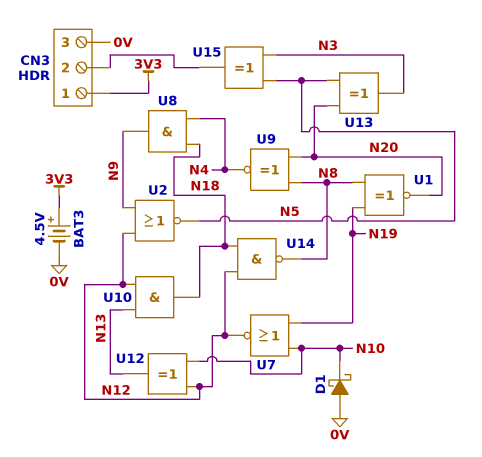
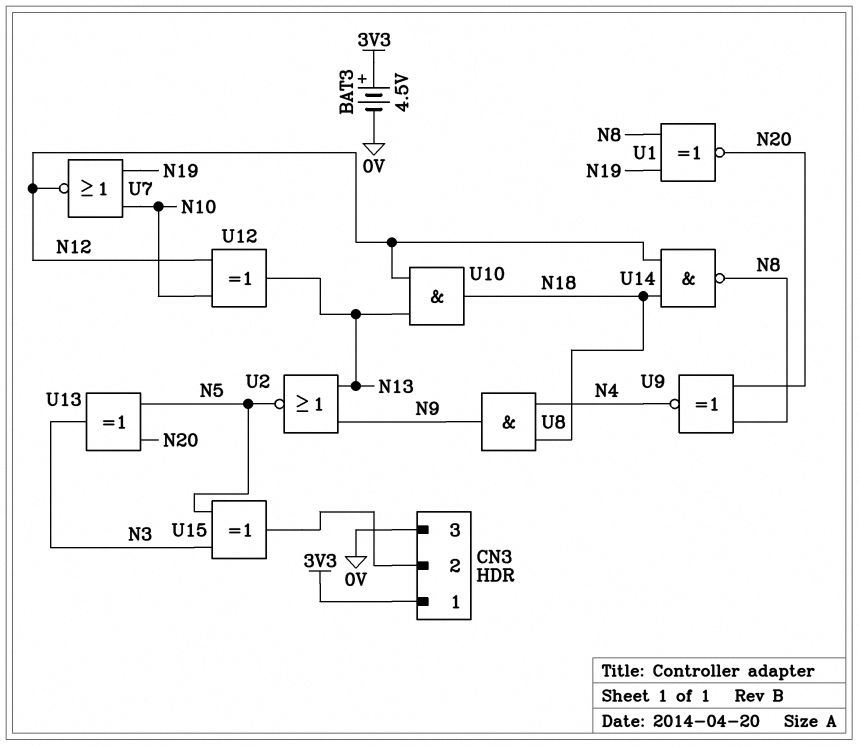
D1: schottky (A 0V, K N10) -> none
U2: NOR (in N9, in N12, out N5) -> NOR (in N9, in N13, out N5)

